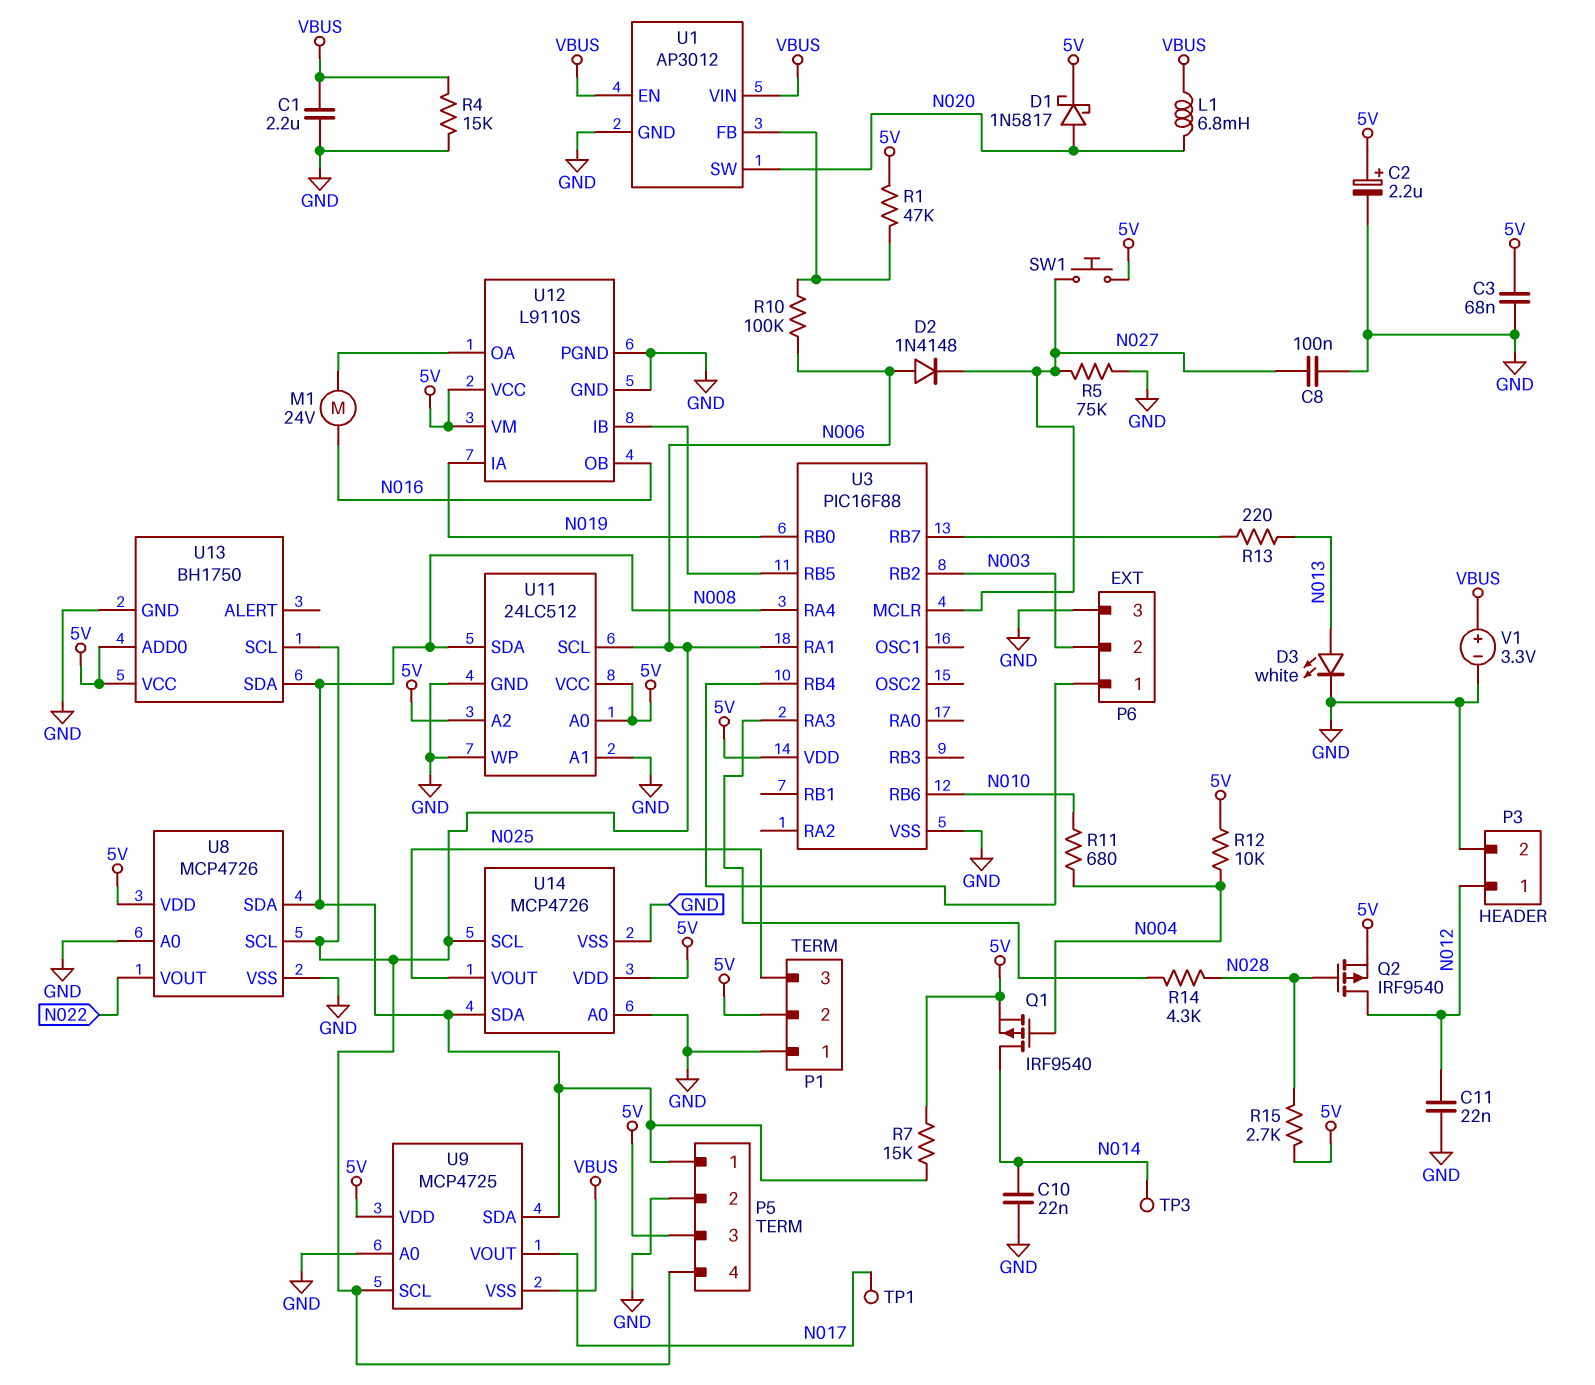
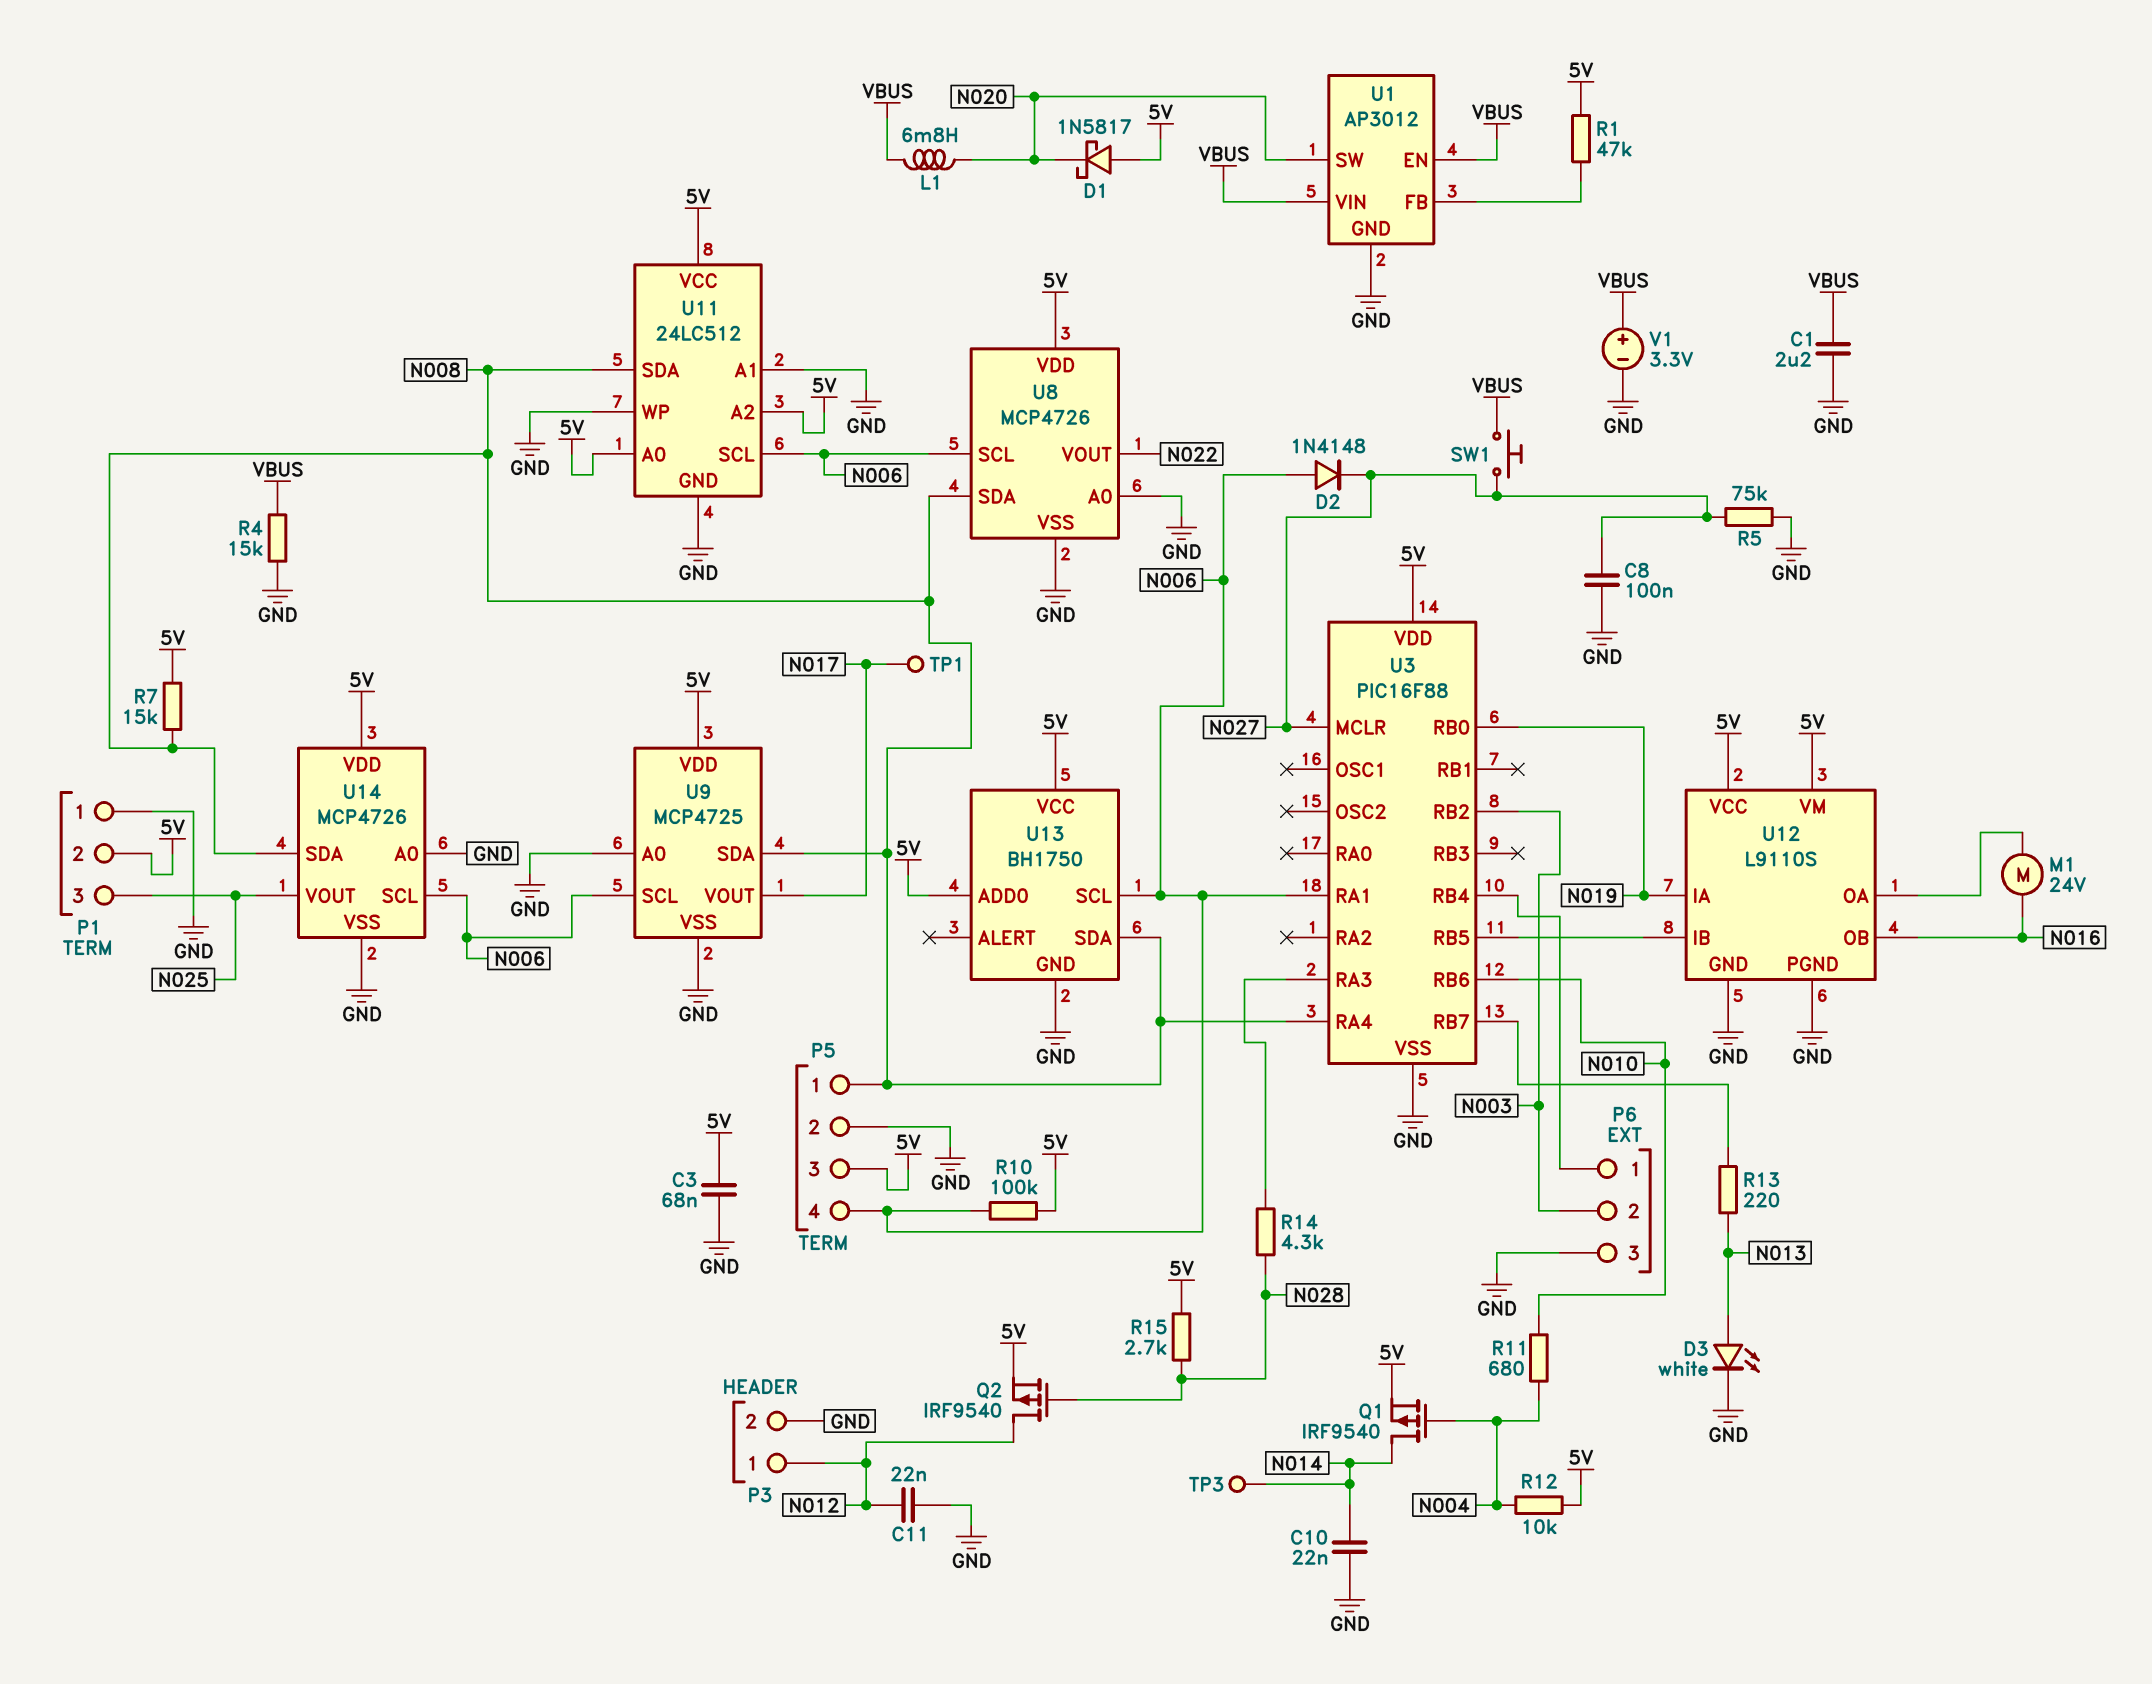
C2: 2.2uF (plus 5V, minus GND) -> none
D1: schottky 1N5817 (A N020, K 5V) -> schottky 1N5817 (A 5V, K N020)
R10: 100k (N006, U1/FB) -> 100k (5V, N006)
SW1: button (5V, N027) -> button (N027, VBUS)
U9 pin VSS: VBUS -> GND

